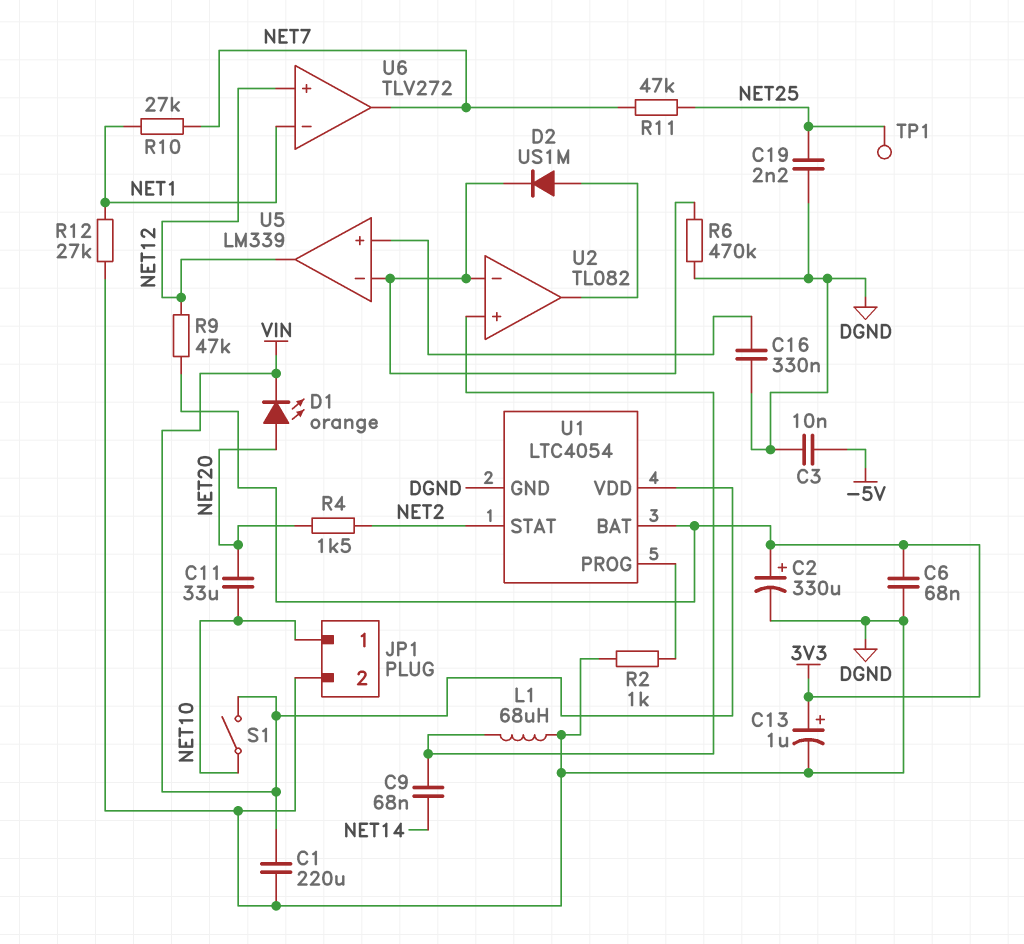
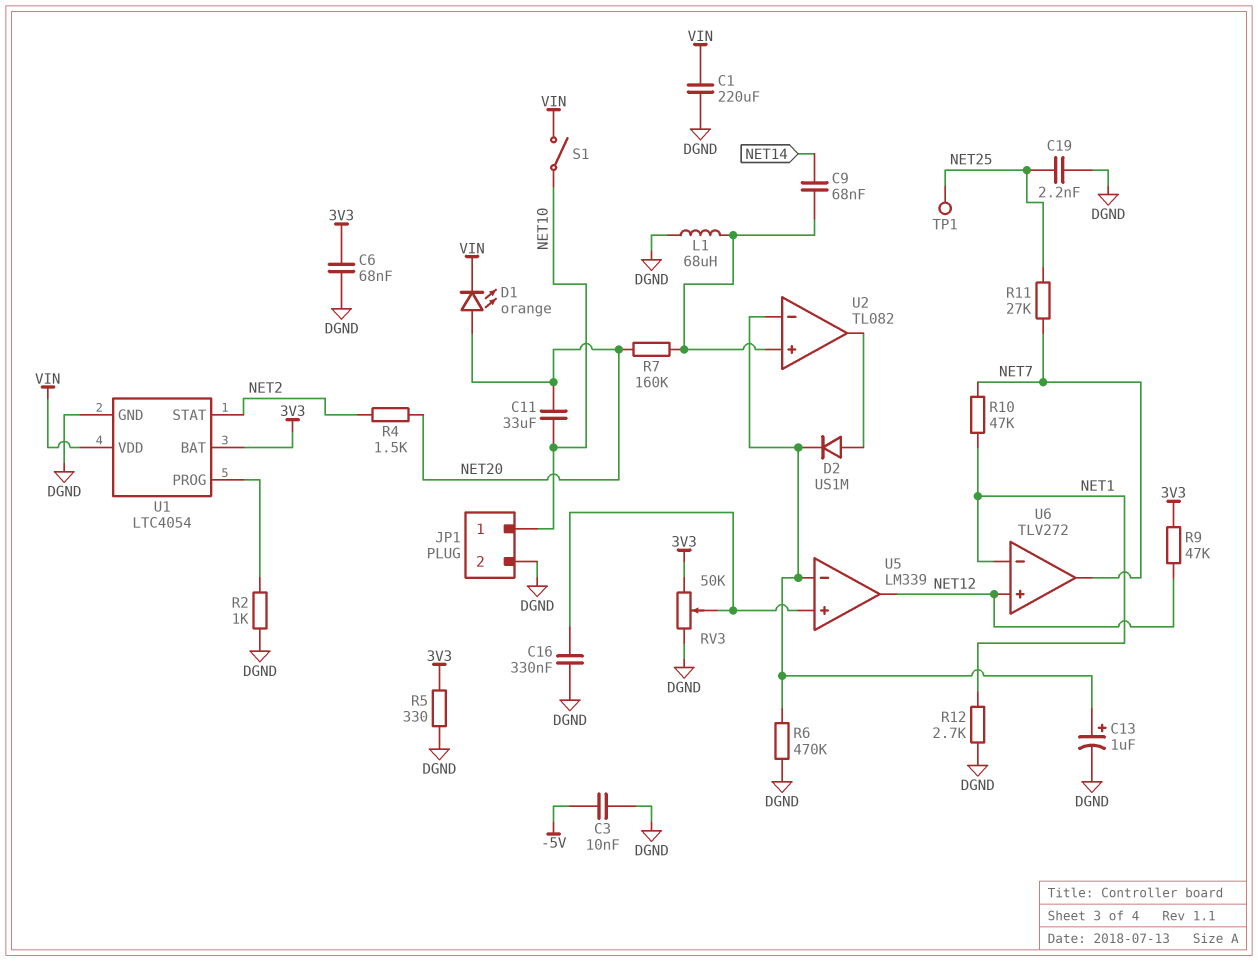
C2: 330uF (plus 3V3, minus DGND) -> none
C13: 1uF (plus 3V3, minus DGND) -> 1uF (plus U2/in-, minus DGND)
R5: none -> 330 (3V3, DGND)
R7: none -> 160k (NET20, U2/in+)
R10: 27k (NET1, NET7) -> 47k (NET1, NET7)
R11: 47k (NET7, NET25) -> 27k (NET7, NET25)
R12: 27k (DGND, NET1) -> 2.7k (DGND, NET1)
RV3: none -> 50k (3V3, DGND, wiper U5/in+)

